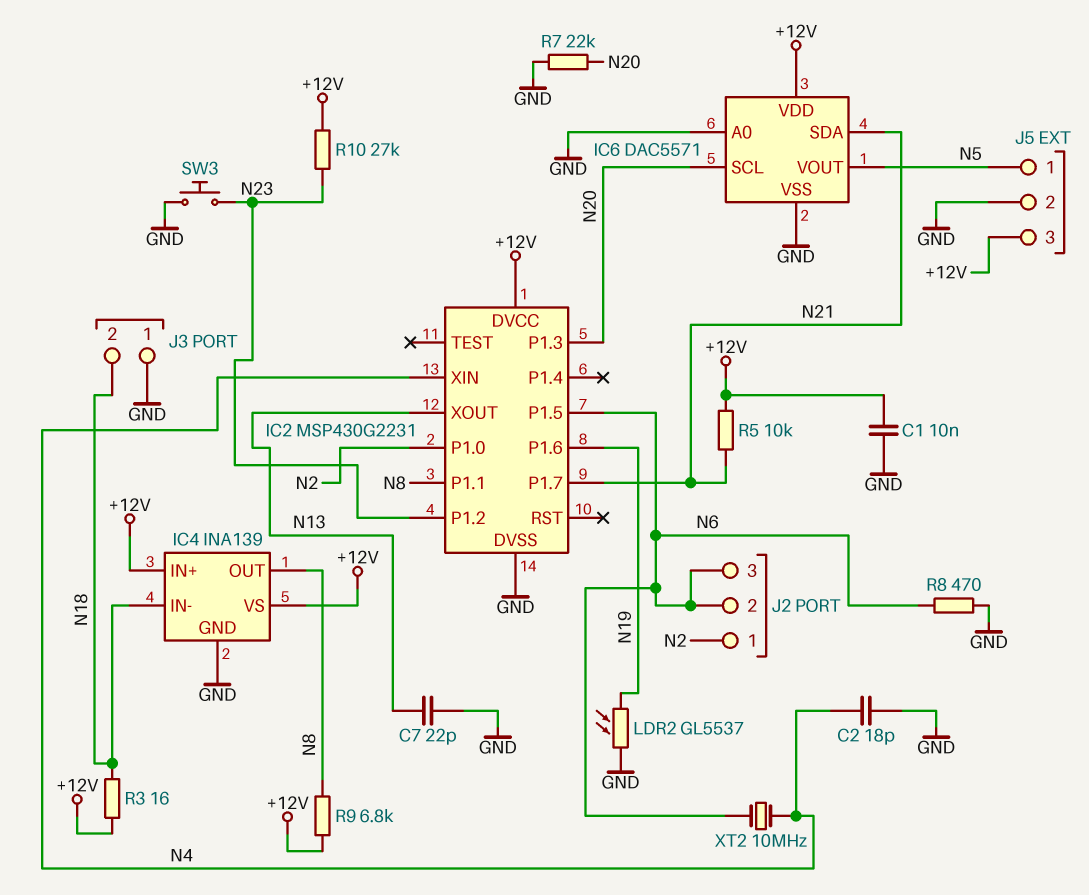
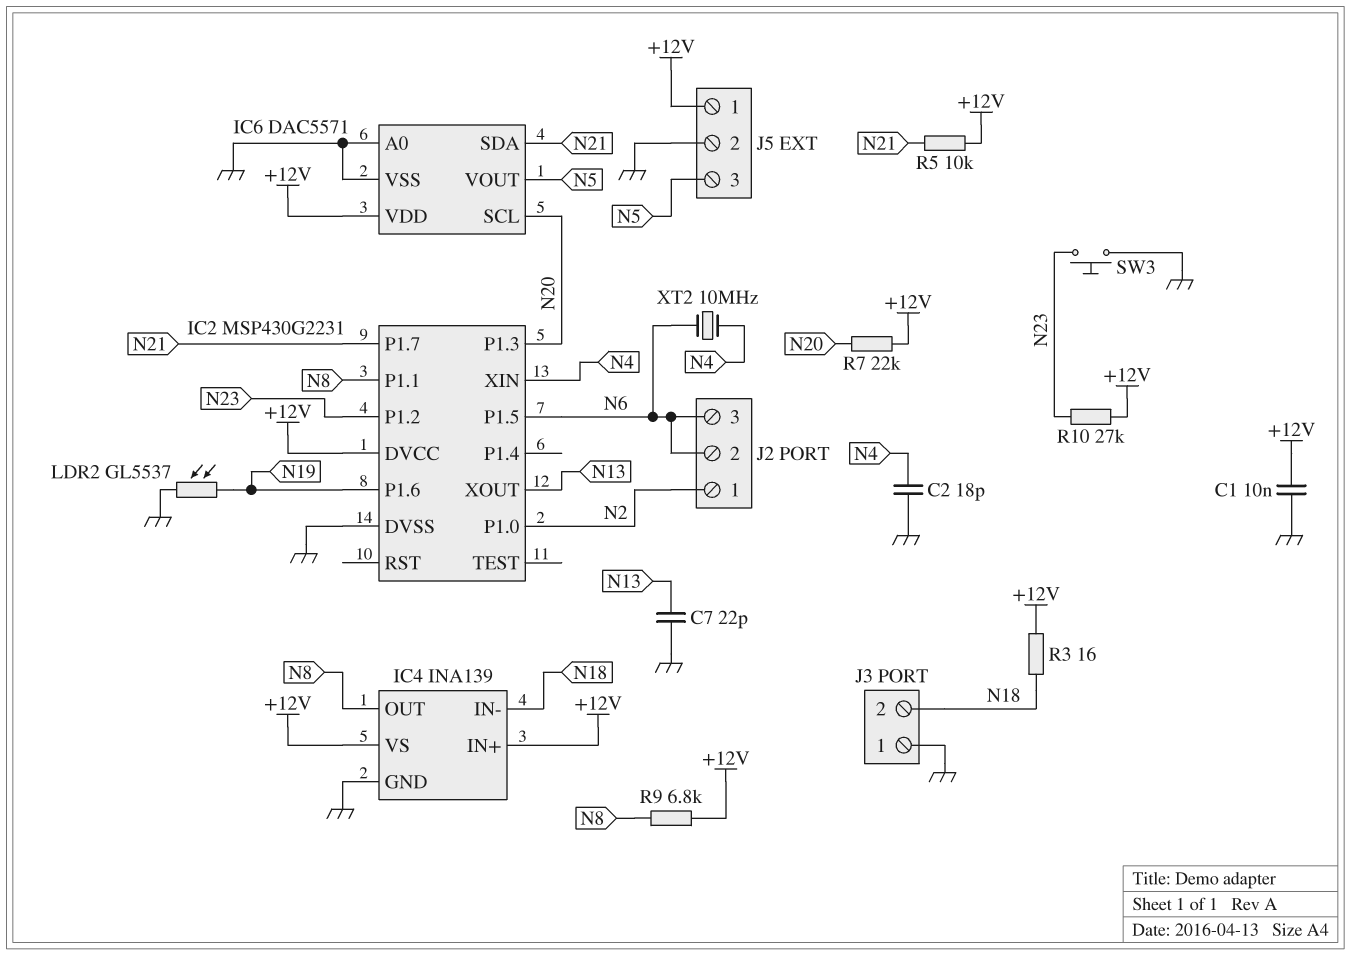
J5 pin 1: N5 -> +12V
J5 pin 3: +12V -> N5
R7: 22k (GND, N20) -> 22k (+12V, N20)
R8: 470 (GND, N6) -> none

